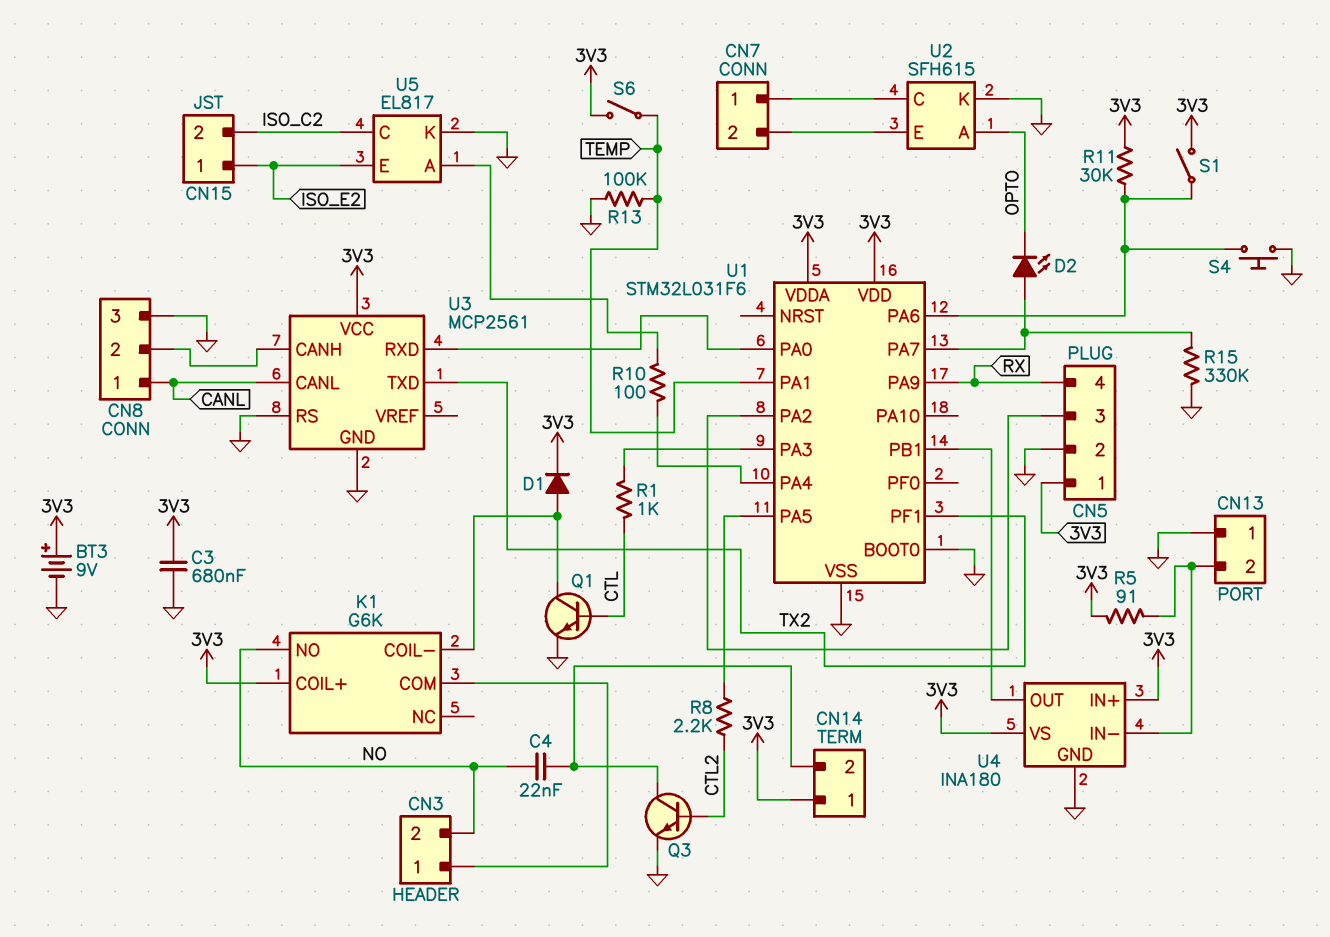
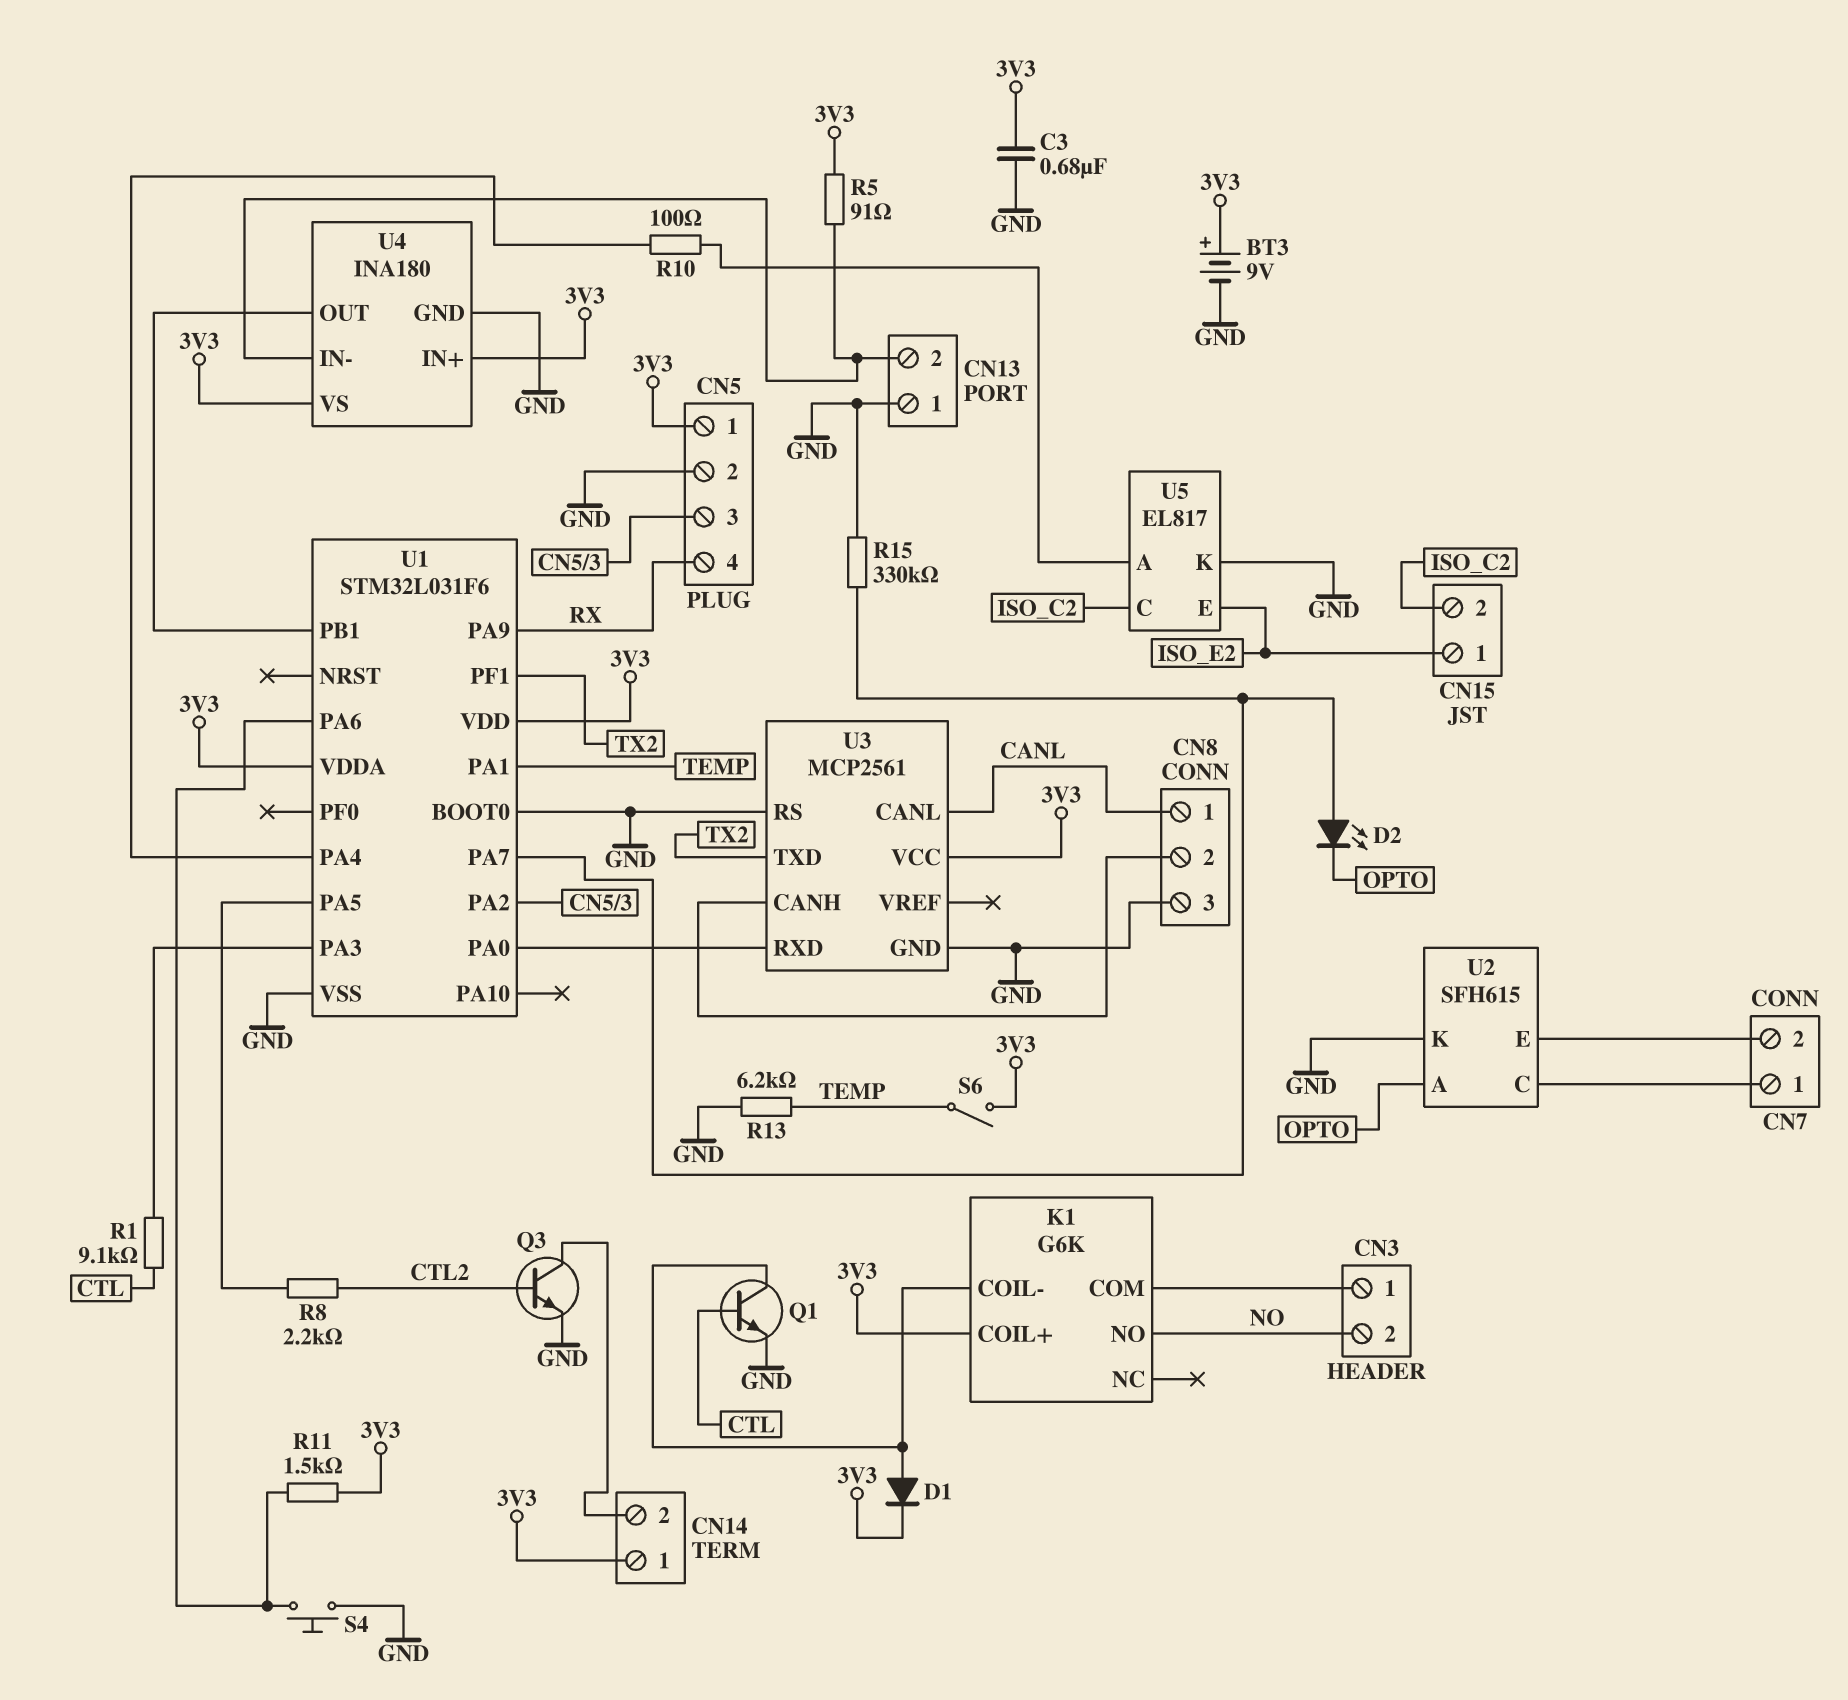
C4: 22nF (CN14/2, NO) -> none
R1: 1k (CTL, U1/PA3) -> 9.1k (CTL, U1/PA3)
R11: 30k (3V3, U1/PA6) -> 1.5k (3V3, U1/PA6)
R13: 100k (GND, TEMP) -> 6.2k (GND, TEMP)
S1: switch (3V3, U1/PA6) -> none

